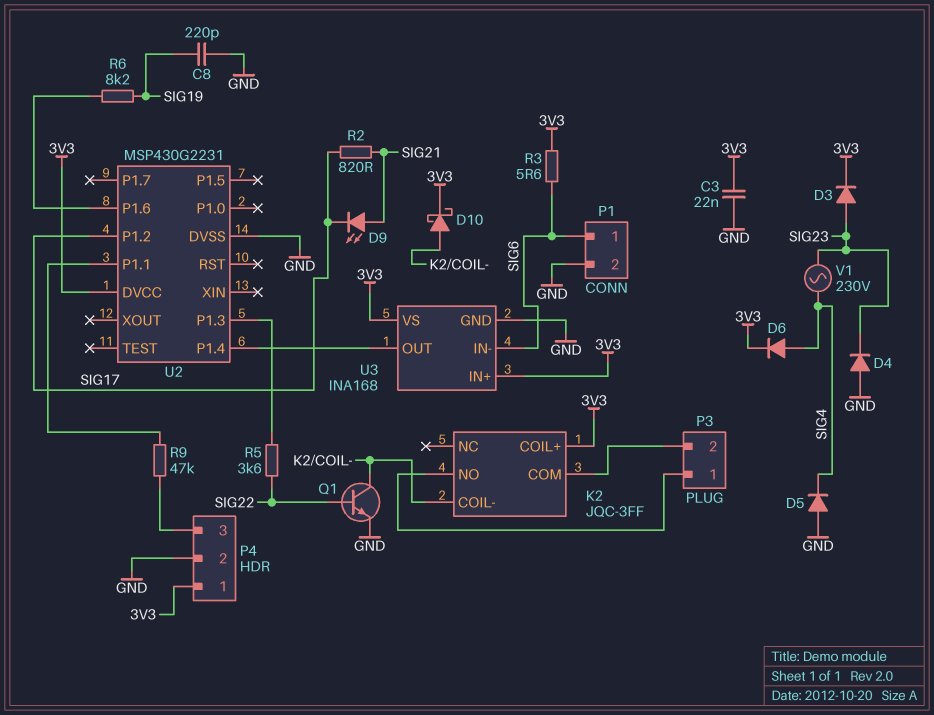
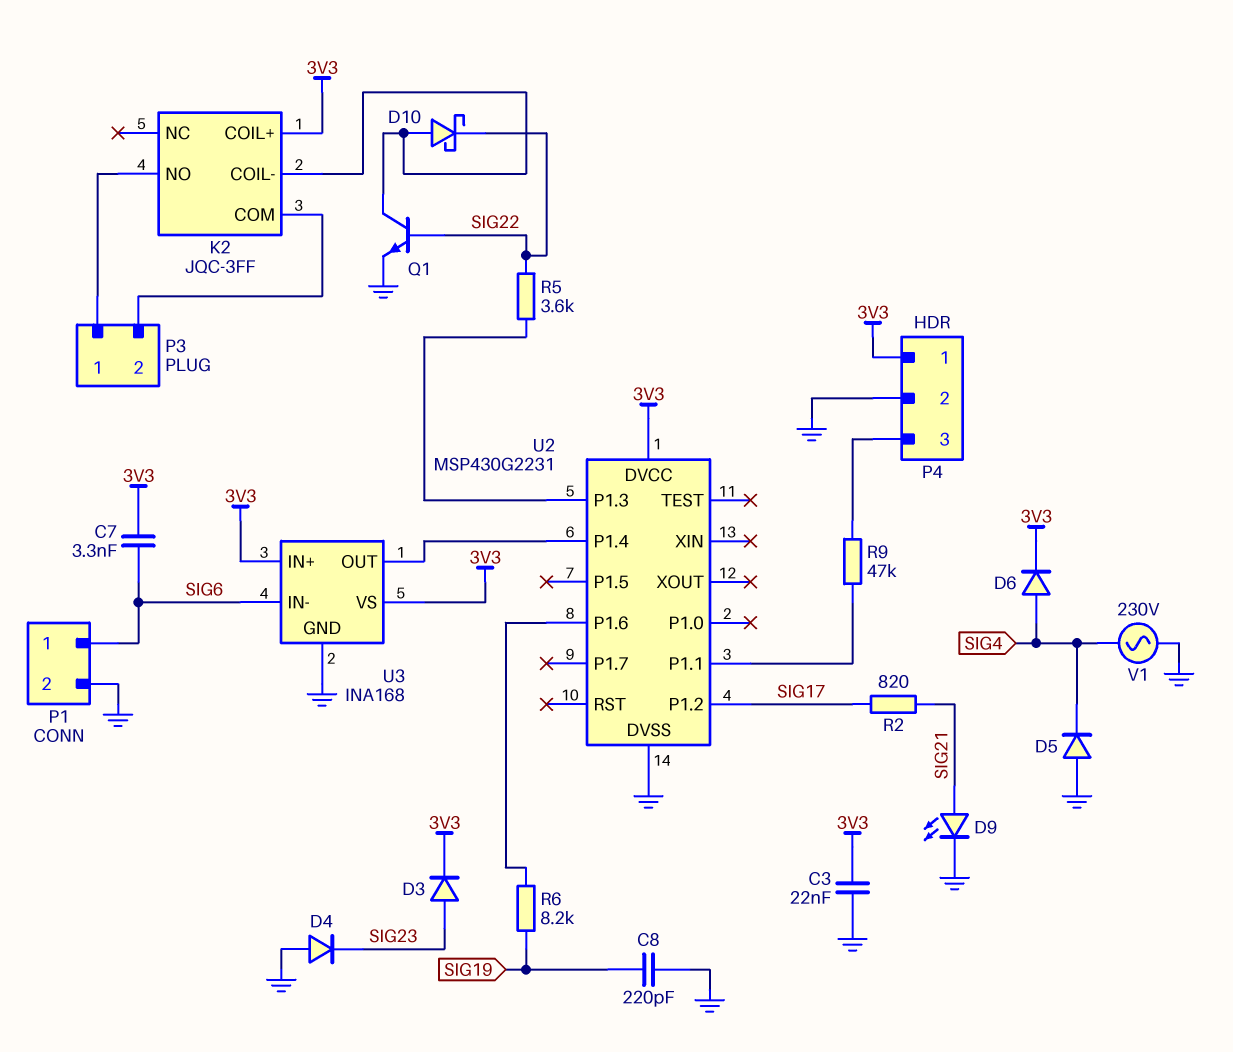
C7: none -> 3.3nF (3V3, SIG6)
D9: LED (A SIG21, K SIG17) -> LED (A SIG21, K GND)
D10: schottky (A K2/COIL-, K 3V3) -> schottky (A K2/COIL-, K SIG22)
R3: 5.6 (3V3, SIG6) -> none
V1: AC 230V (SIG4, SIG23) -> AC 230V (GND, SIG4)

